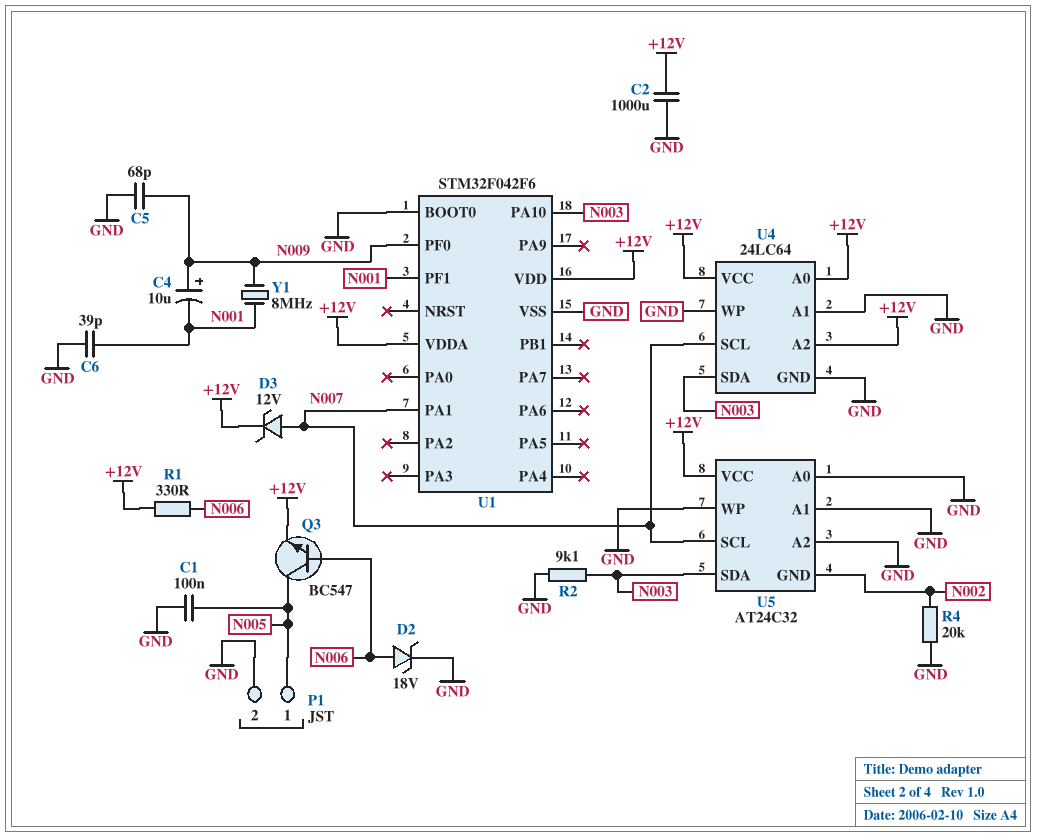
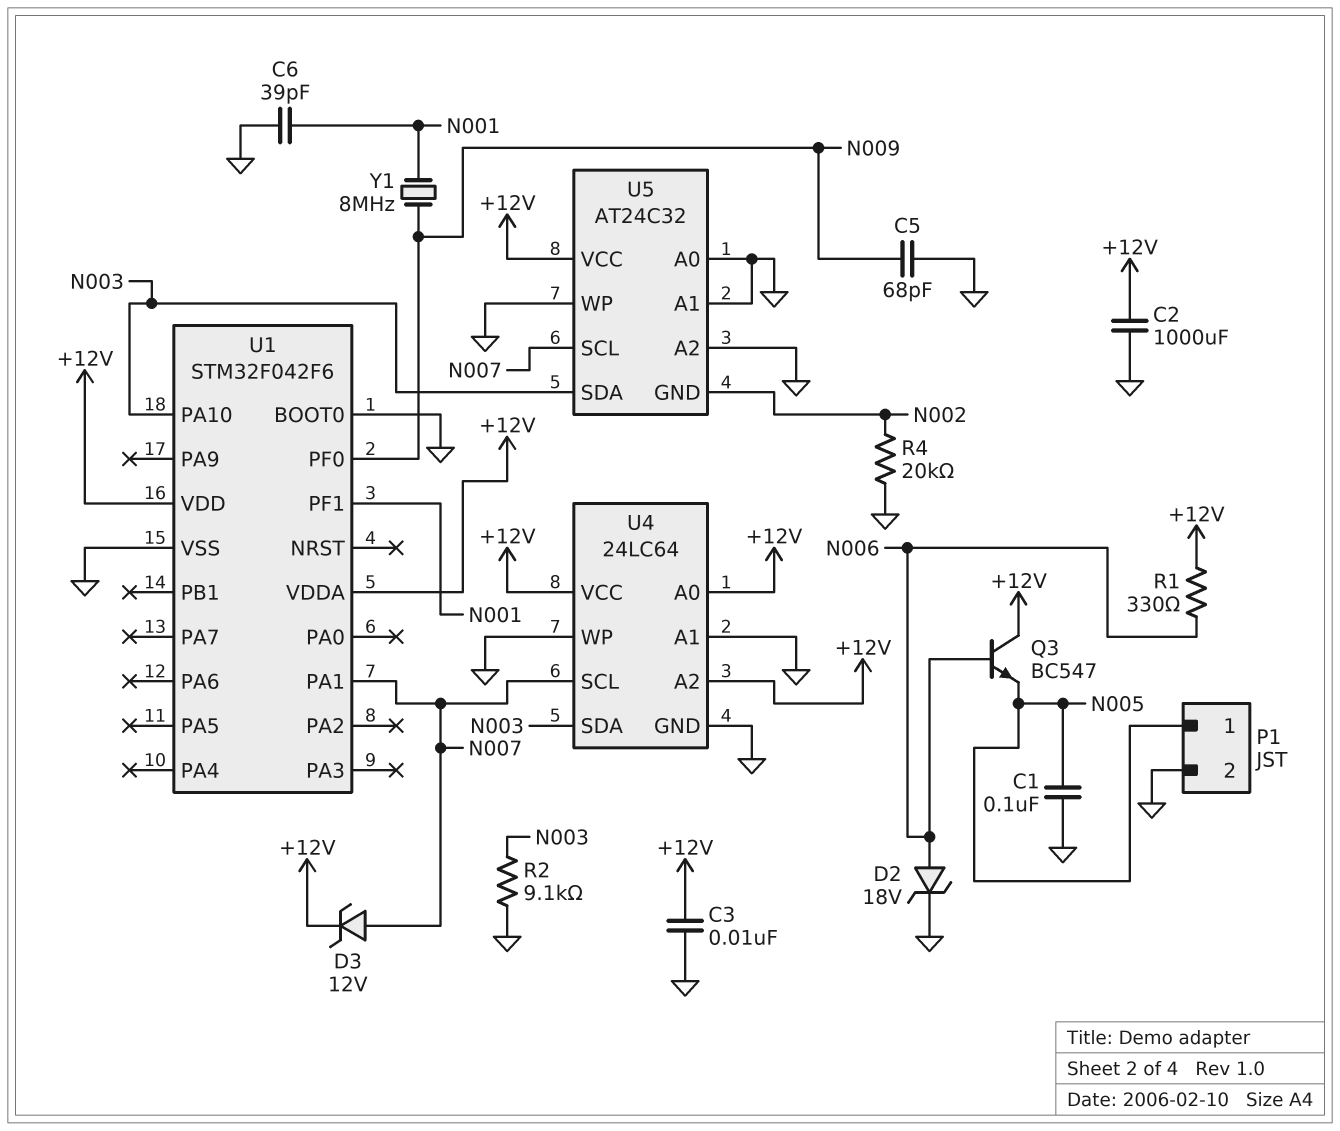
C3: none -> 10nF (+12V, GND)
C4: 10uF (plus N009, minus N001) -> none
Q3: NPN BC547 (B N006, C N005, E +12V) -> NPN BC547 (B N006, C +12V, E N005)

